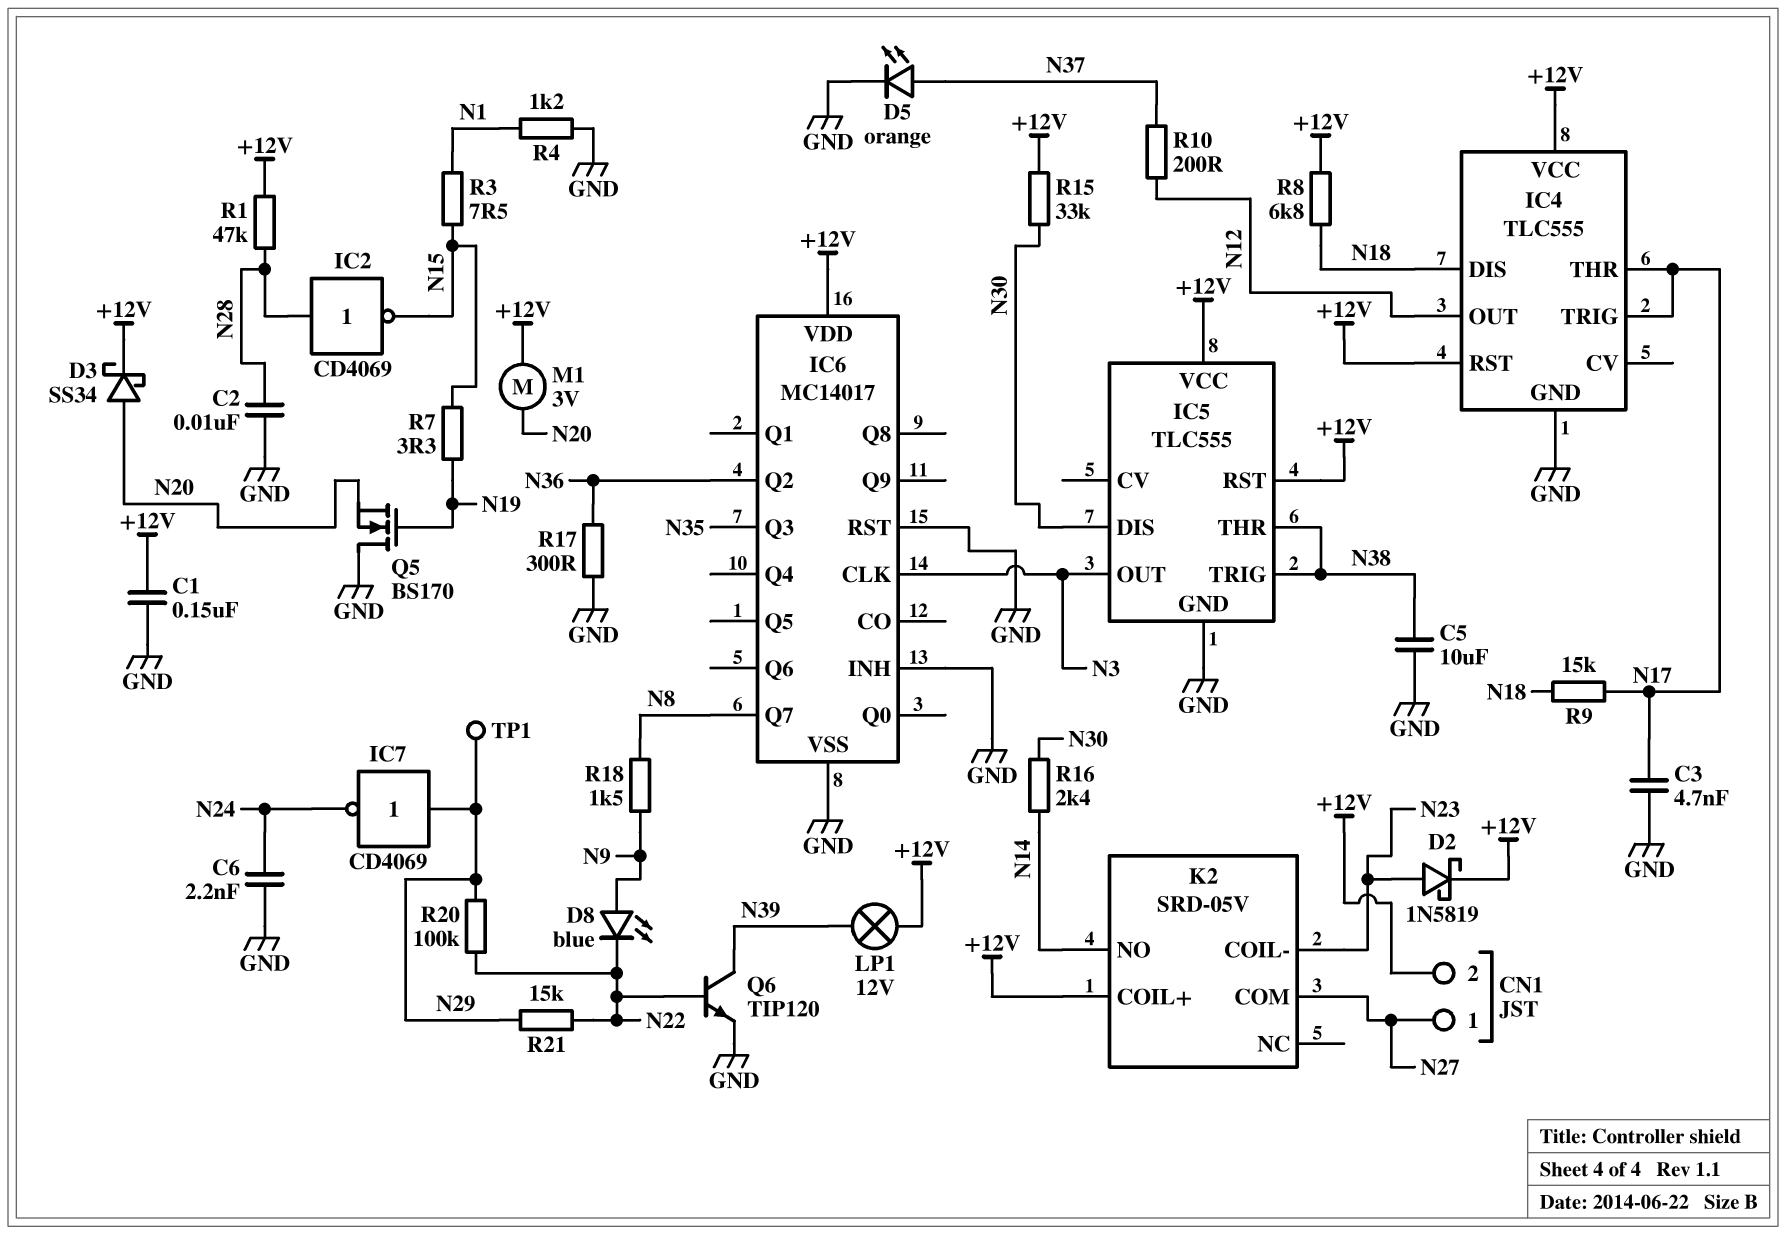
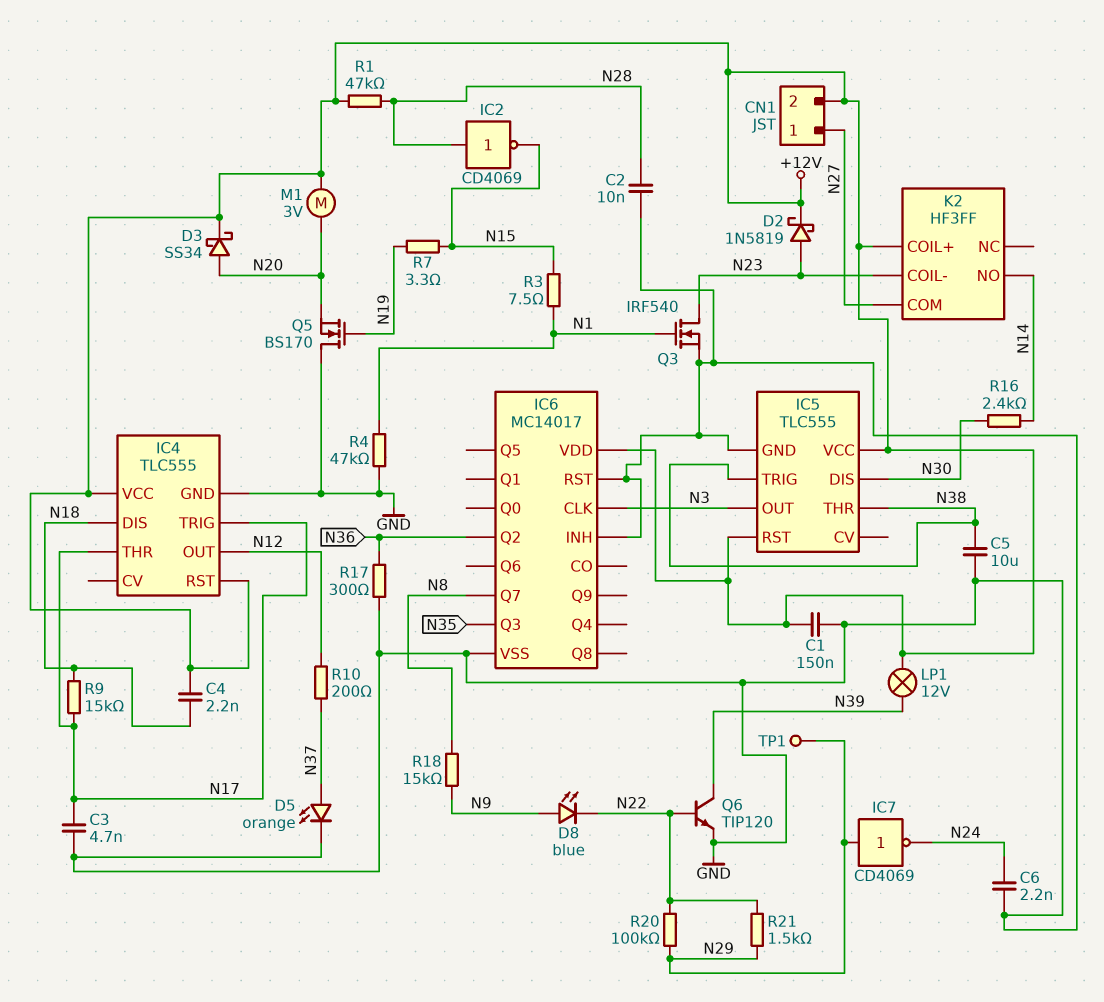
C4: none -> 2.2nF (+12V, N18)
K2: SRD-05V -> HF3FF
Q3: none -> NMOS IRF540 (G N1, D N23, S GND)
R4: 1.2k (GND, N1) -> 47k (GND, N1)
R8: 6.8k (+12V, N18) -> none
R15: 33k (+12V, N30) -> none
R18: 1.5k (N8, N9) -> 15k (N8, N9)
R21: 15k (N22, N29) -> 1.5k (N22, N29)

